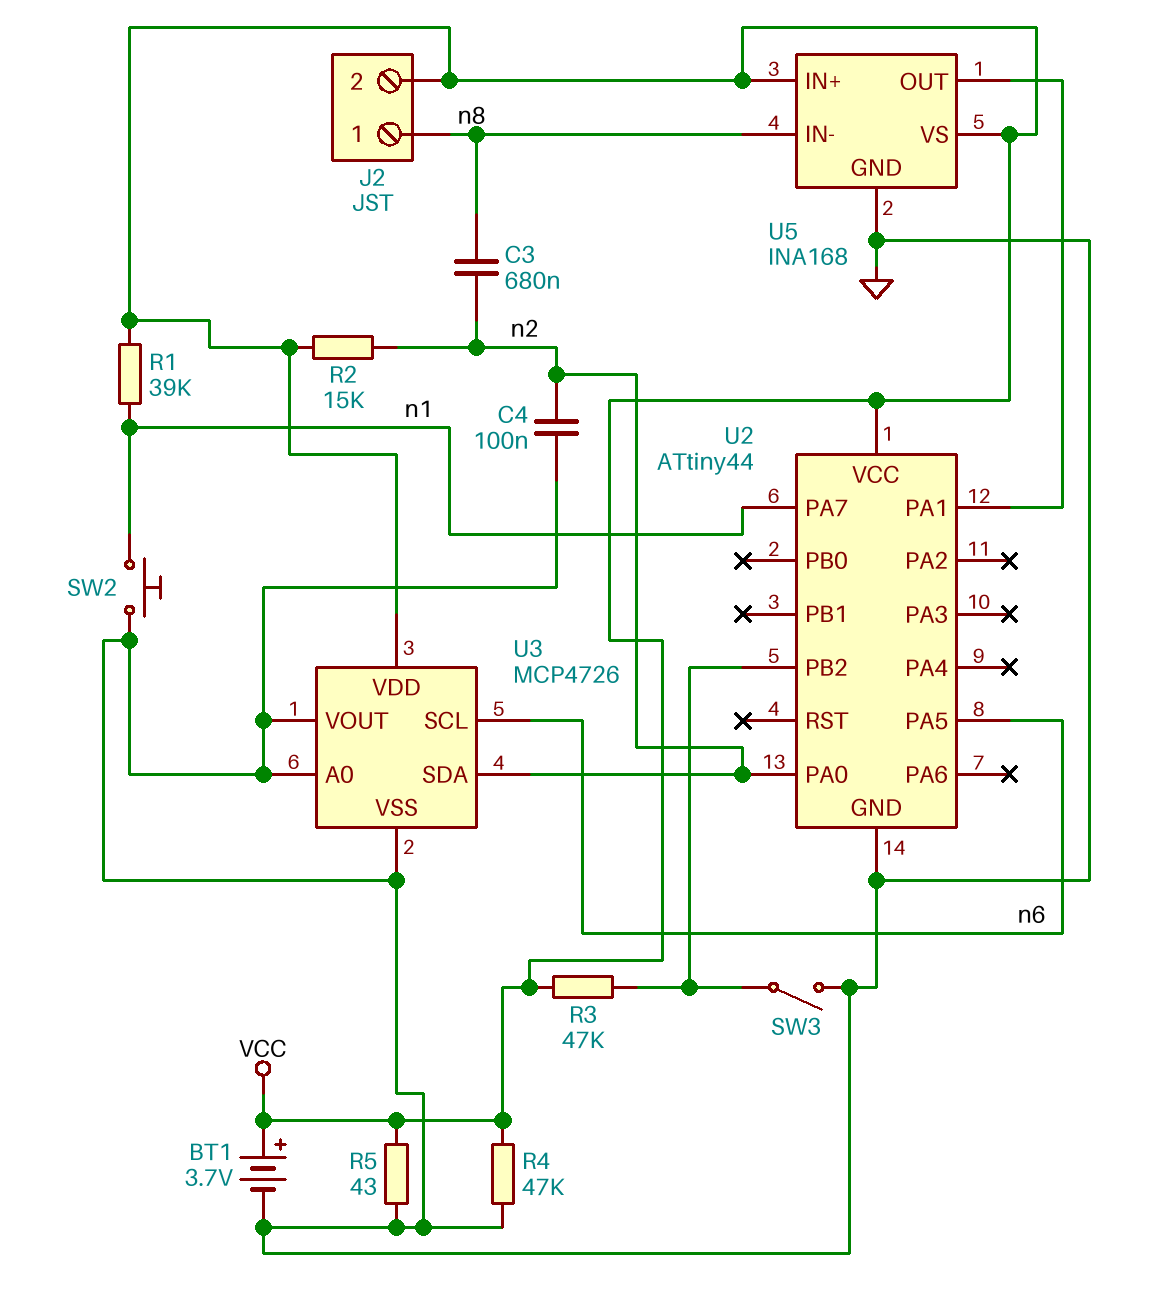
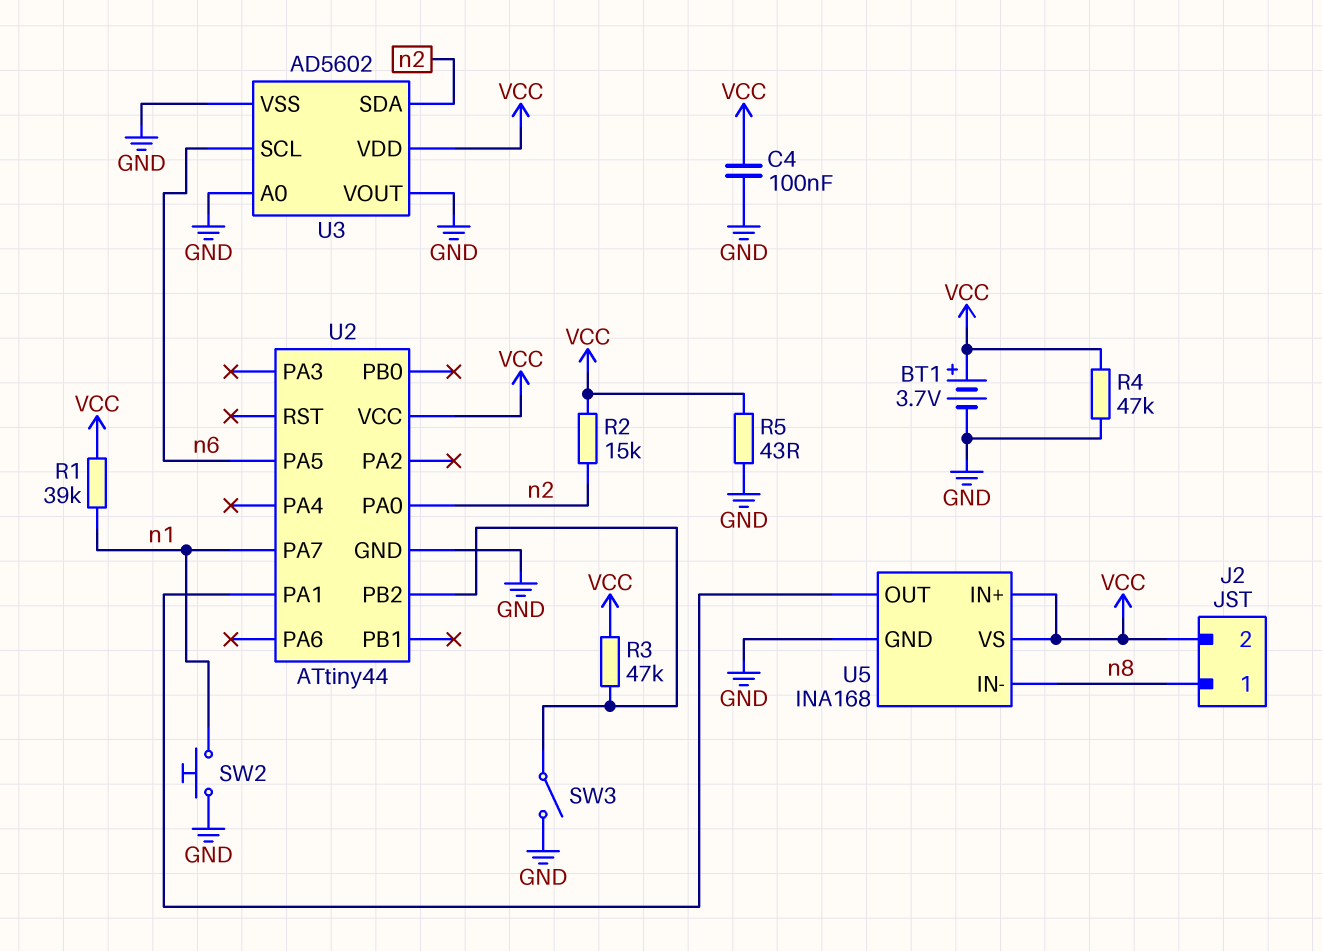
C3: 680nF (n2, n8) -> none
C4: 100nF (GND, n2) -> 100nF (GND, VCC)
U3: MCP4726 -> AD5602

